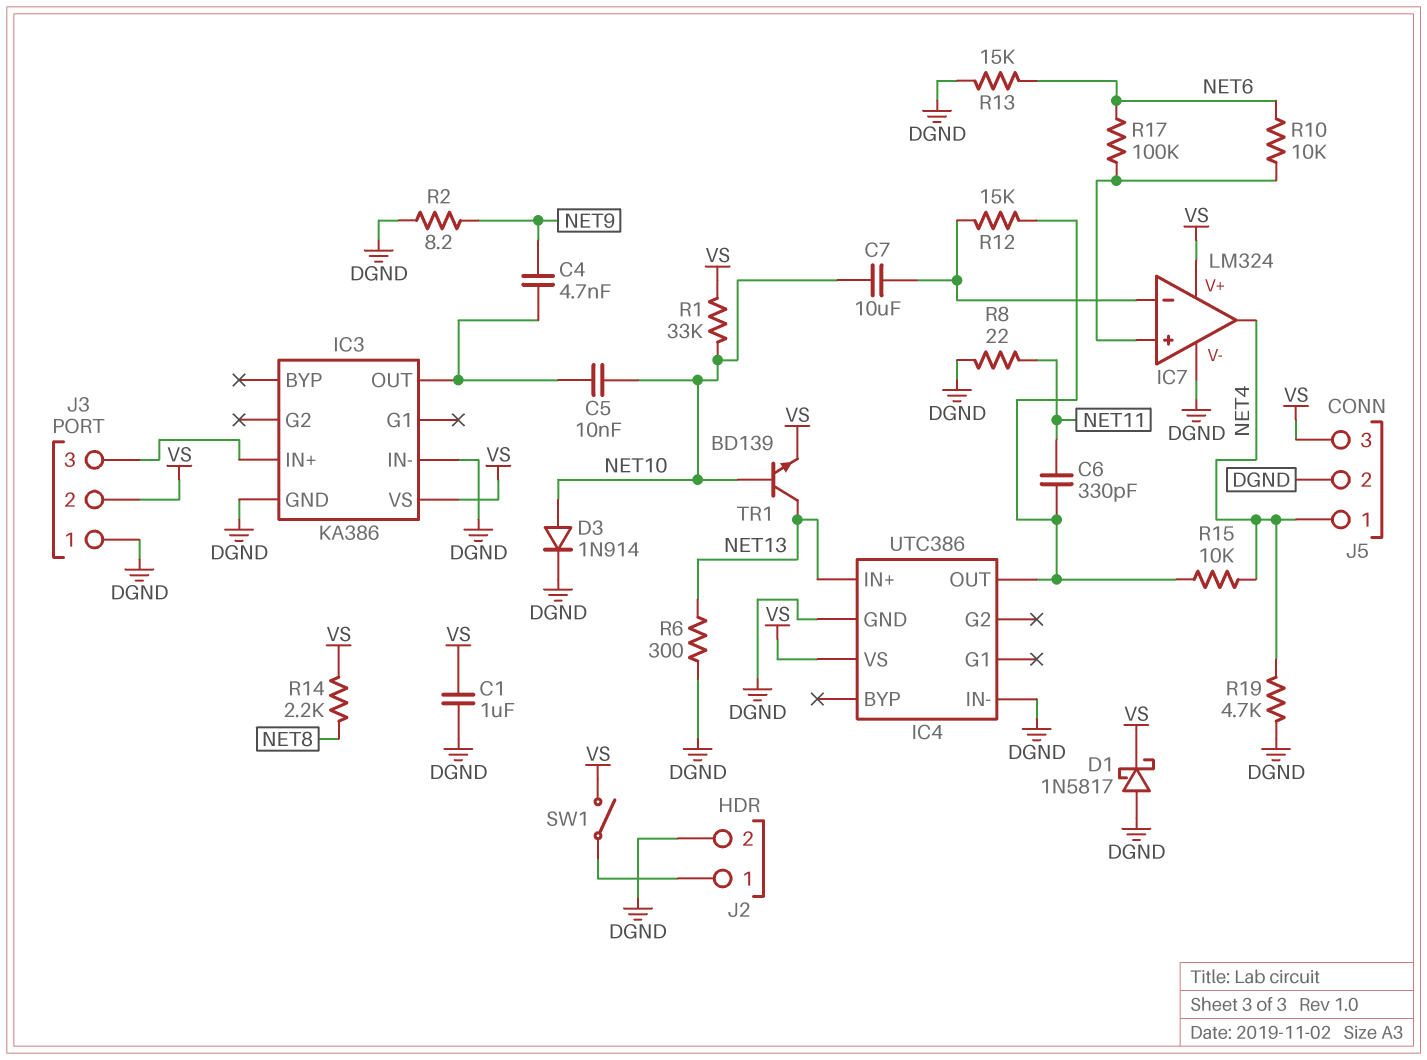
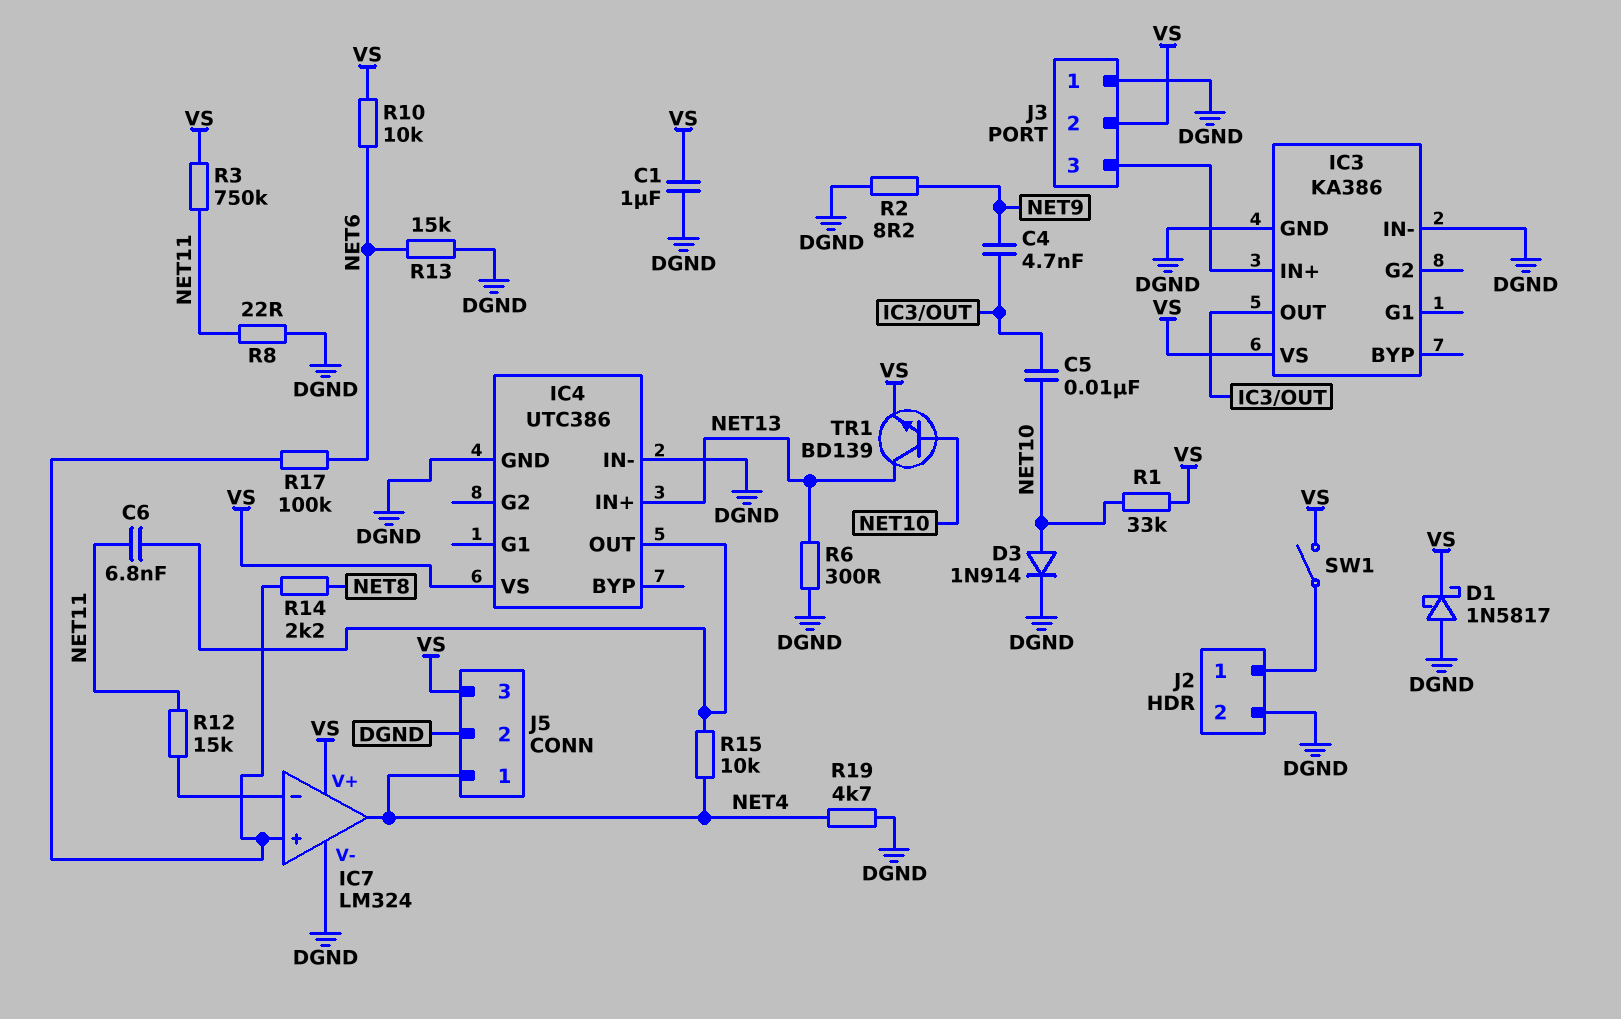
C6: 330pF (IC4/OUT, NET11) -> 6.8nF (IC4/OUT, NET11)
C7: 10uF (IC7/in-, NET10) -> none
R3: none -> 750k (NET11, VS)
R10: 10k (IC7/in+, NET6) -> 10k (NET6, VS)
R12: 15k (IC4/OUT, IC7/in-) -> 15k (IC7/in-, NET11)
R14: 2.2k (NET8, VS) -> 2.2k (IC7/in+, NET8)

